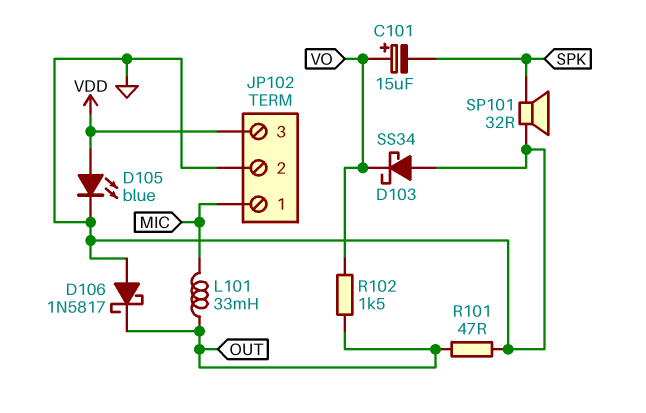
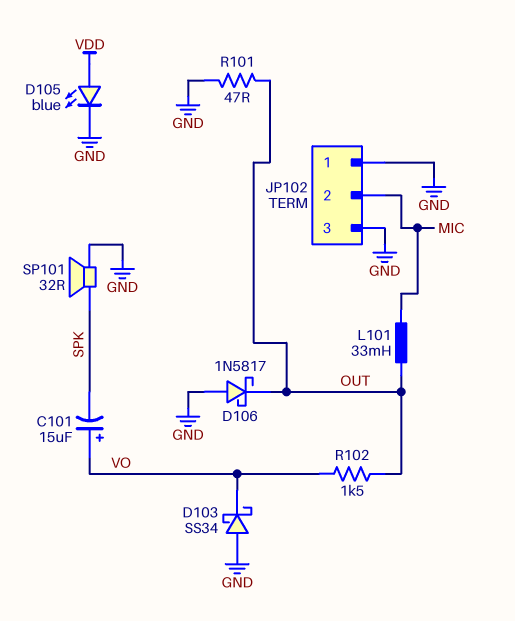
JP102 pin 1: MIC -> GND
JP102 pin 2: GND -> MIC
JP102 pin 3: VDD -> GND

